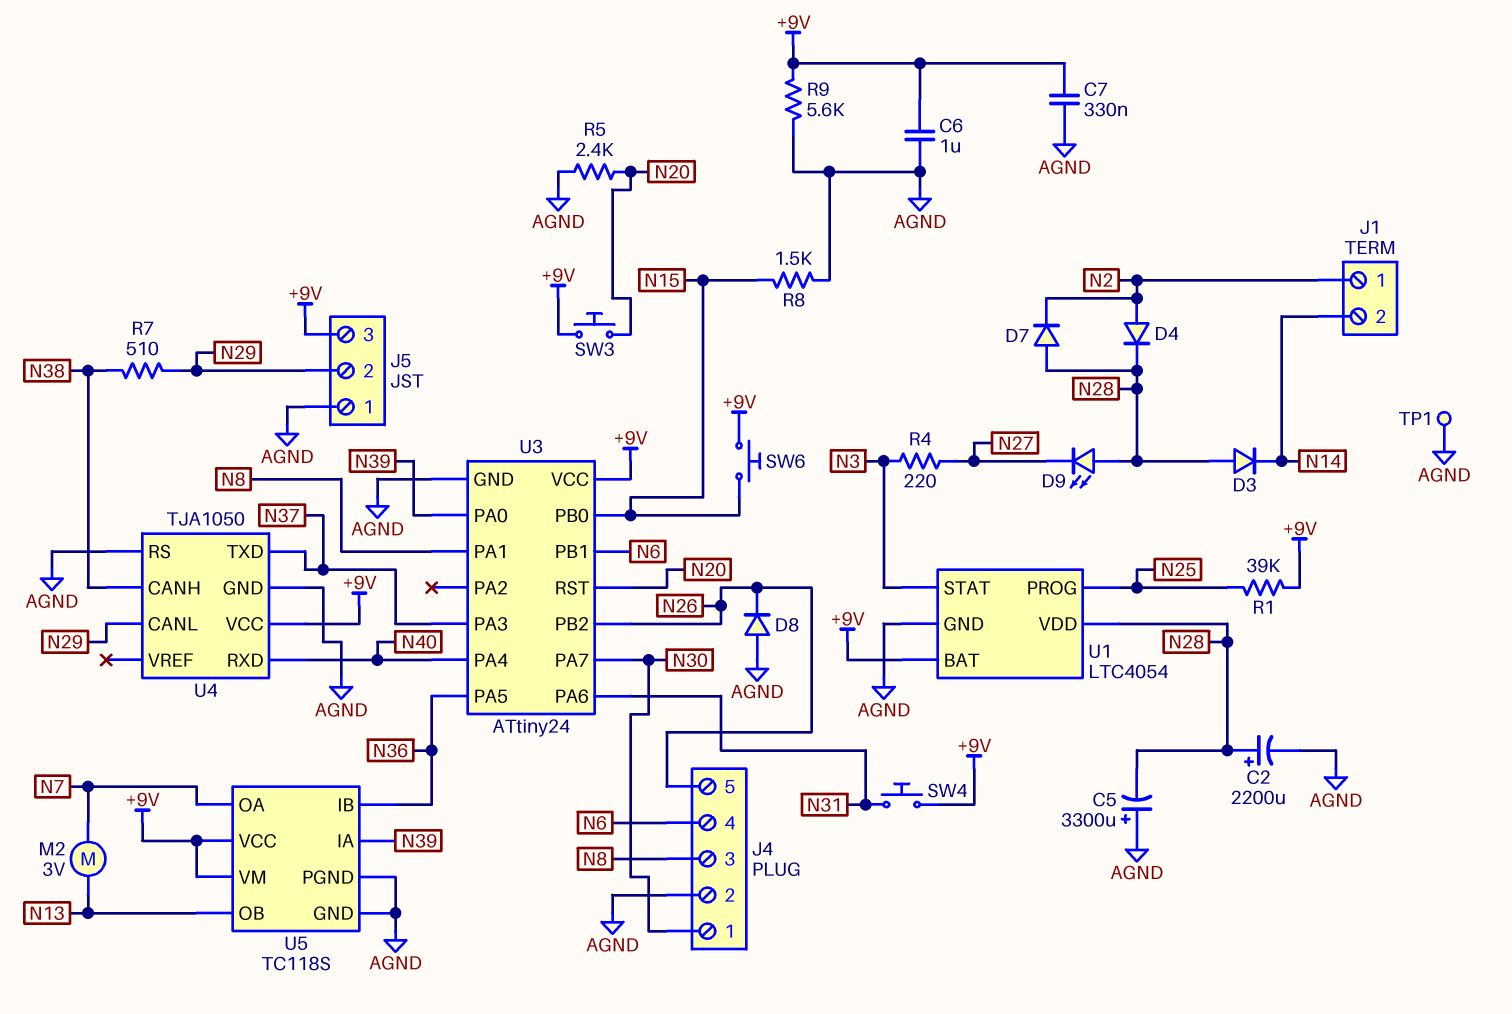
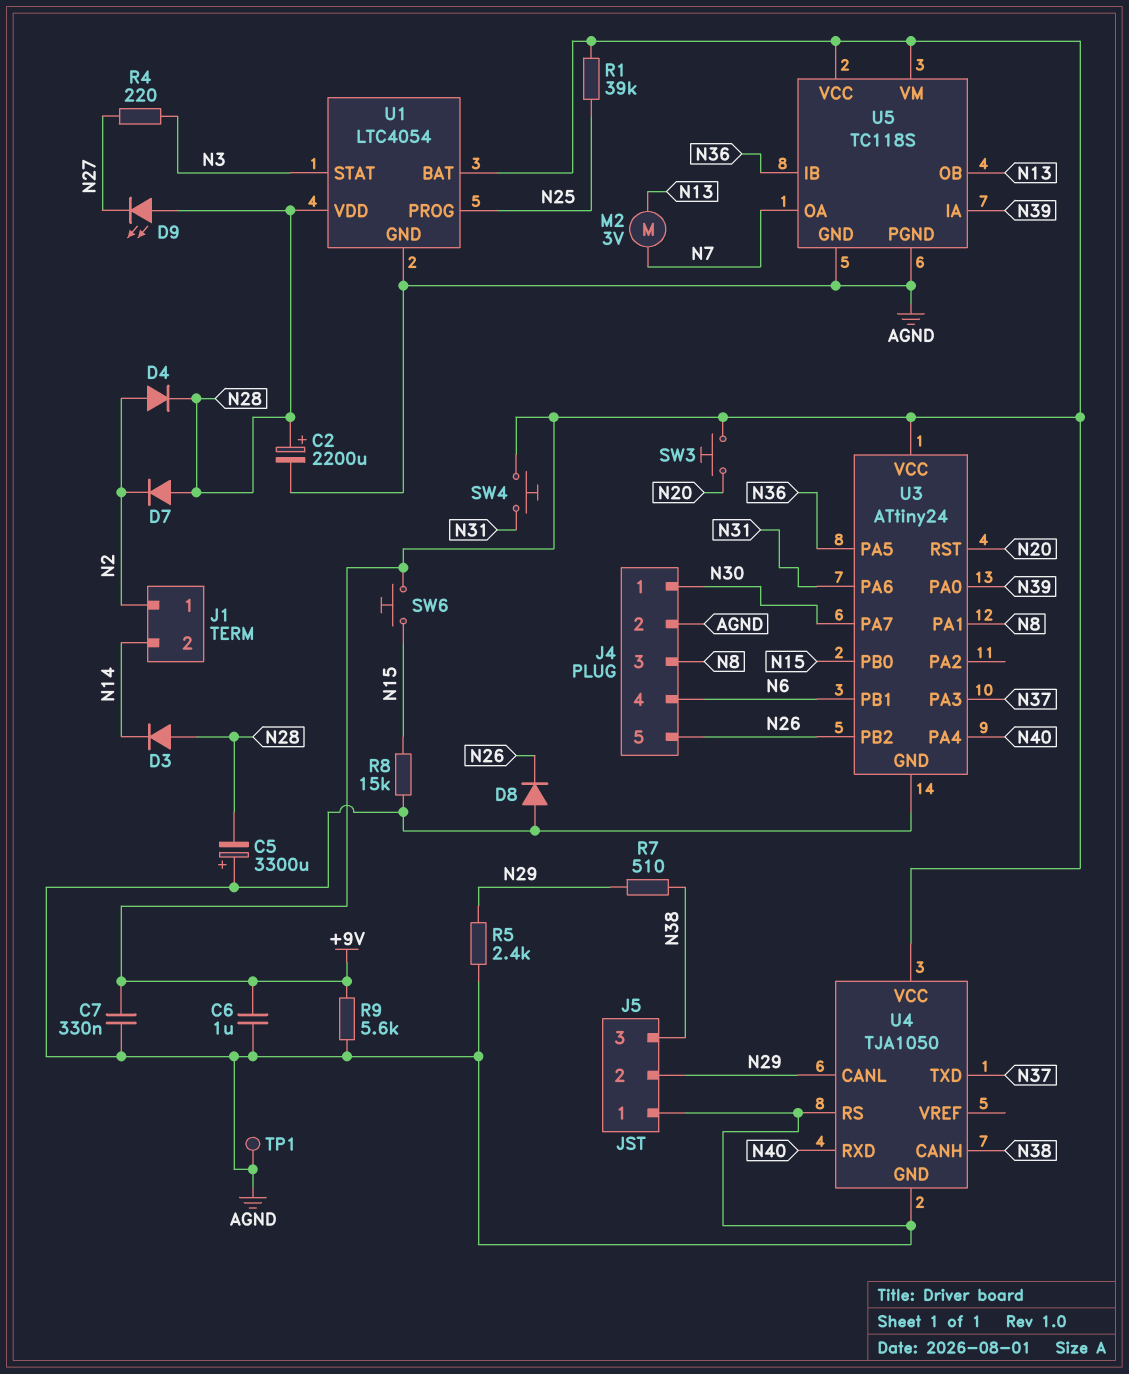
J5 pin 3: +9V -> N38
R5: 2.4k (AGND, N20) -> 2.4k (AGND, N29)
R8: 1.5k (AGND, N15) -> 15k (AGND, N15)

